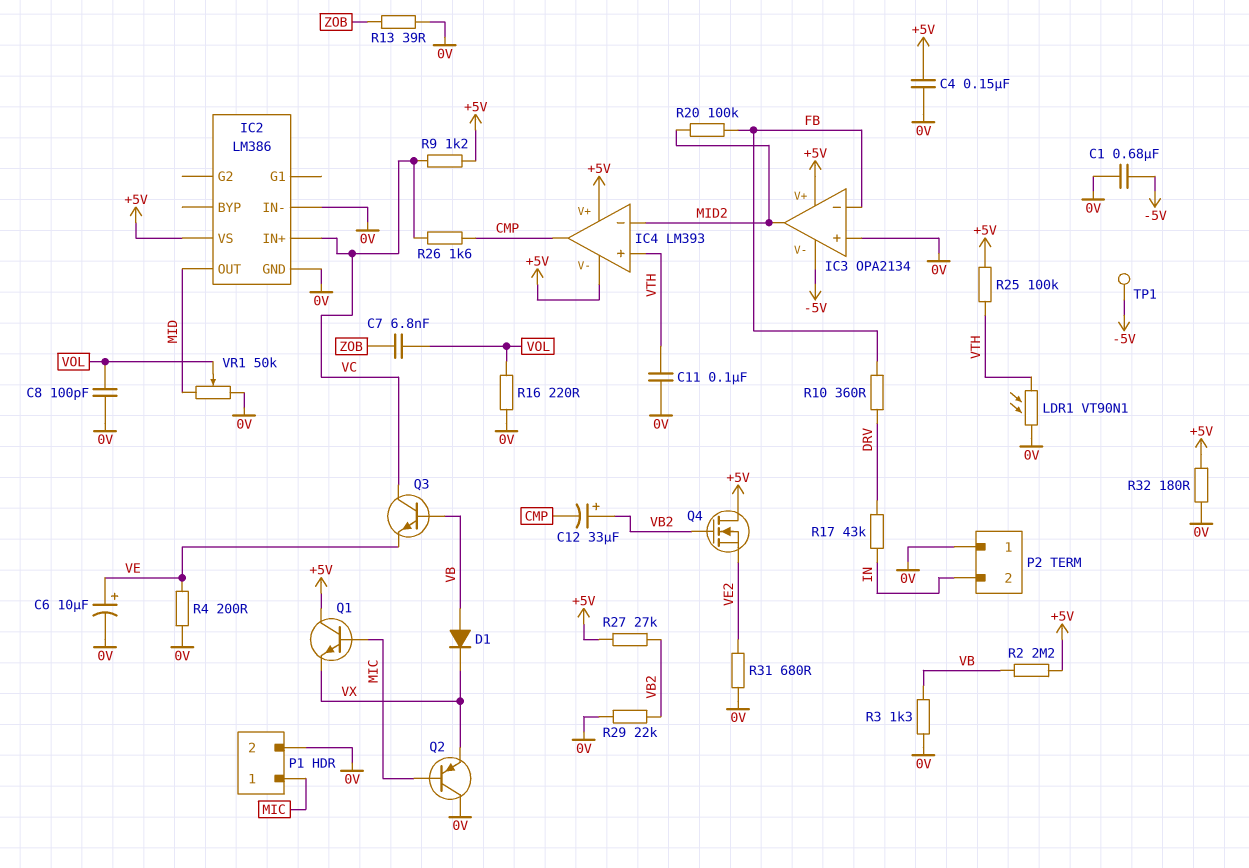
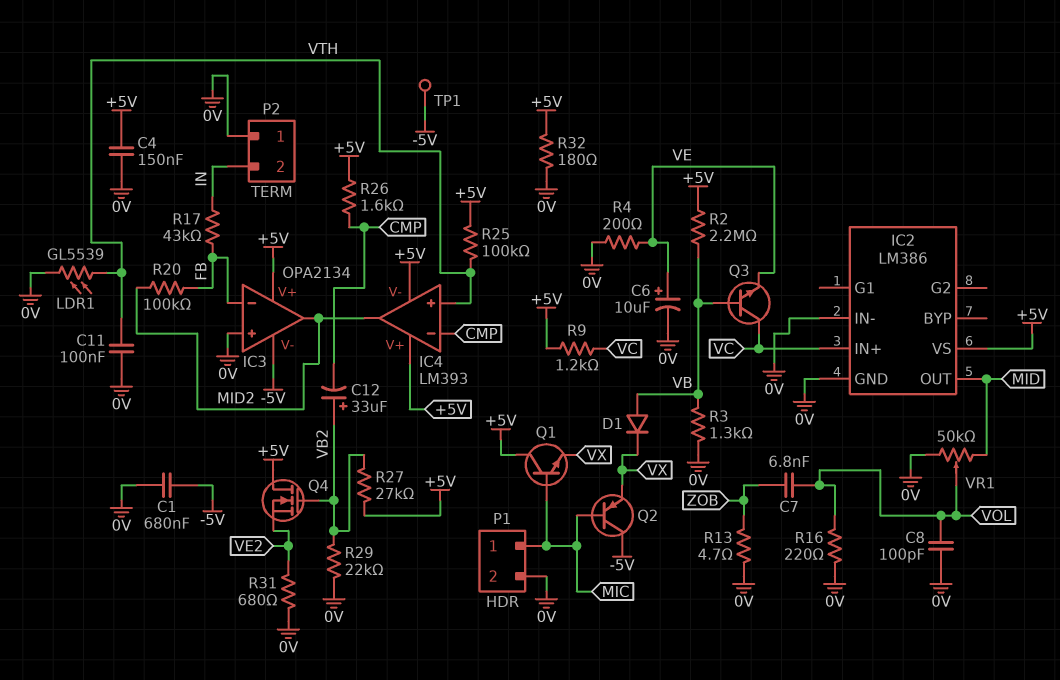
IC4 pin in-: MID2 -> CMP
IC4 pin out: CMP -> MID2
LDR1: VT90N1 (0V, VTH) -> GL5539 (0V, VTH)
Q2: PNP (B MIC, C 0V, E VX) -> PNP (B MIC, C -5V, E VX)
R10: 360 (DRV, FB) -> none
R13: 39 (0V, ZOB) -> 4.7 (0V, ZOB)
R17: 43k (DRV, IN) -> 43k (FB, IN)
R26: 1.6k (CMP, VC) -> 1.6k (+5V, CMP)

